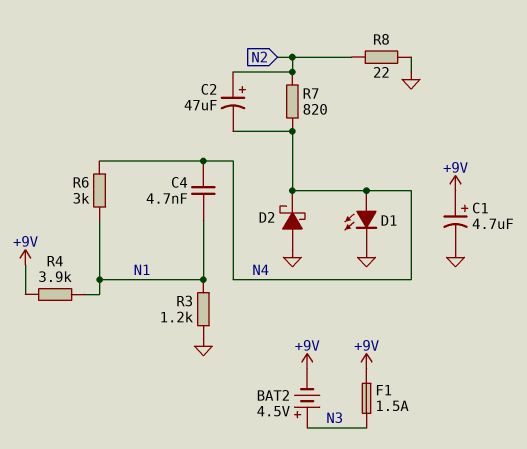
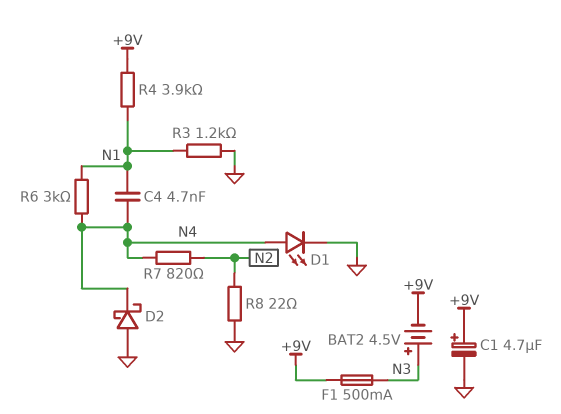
C2: 47uF (plus N2, minus N4) -> none
F1: 1.5A (+9V, N3) -> 500mA (+9V, N3)

